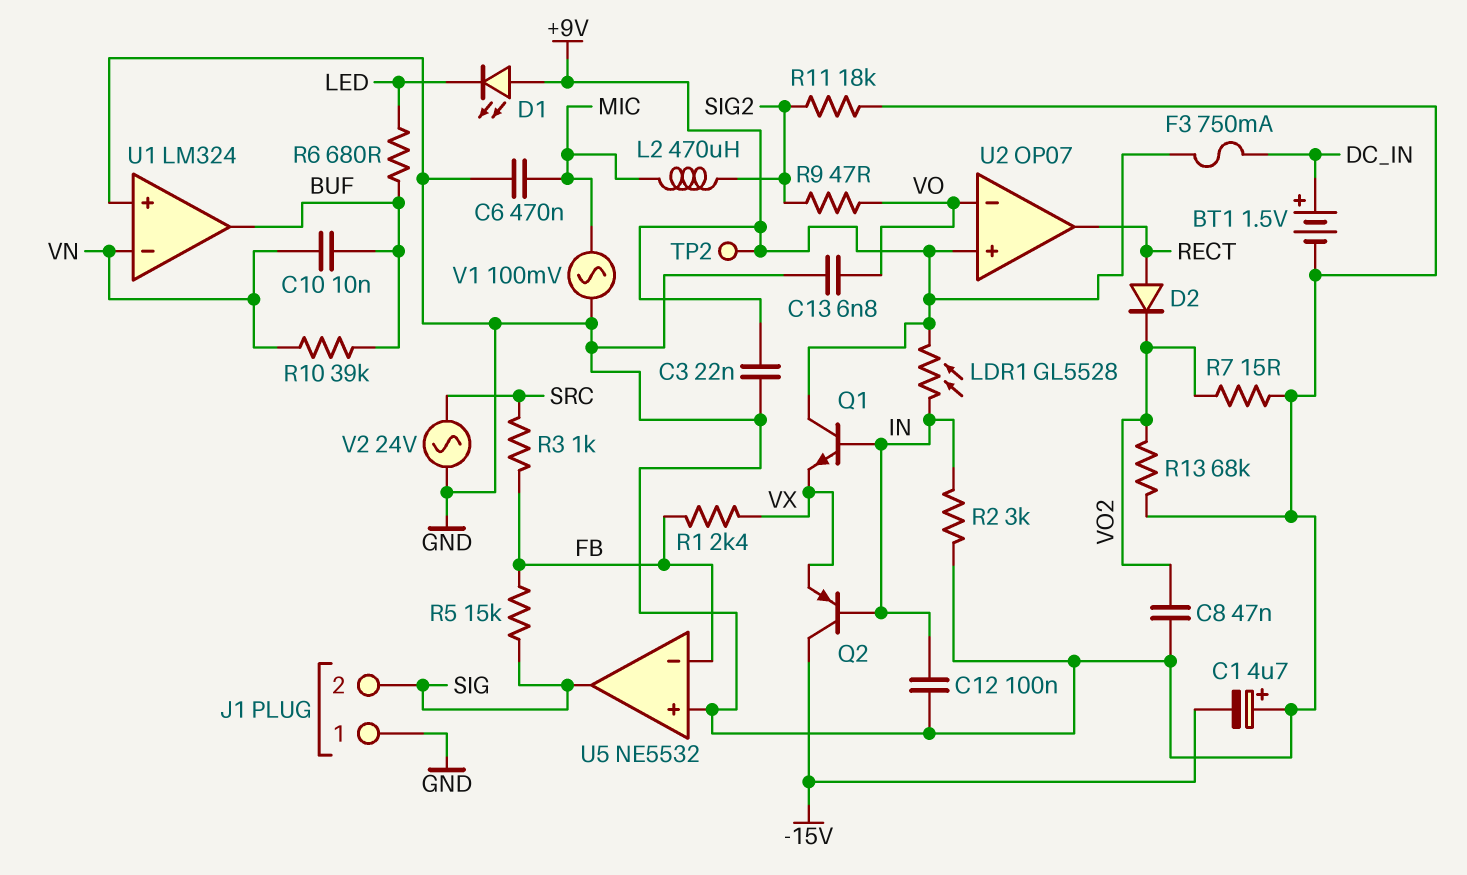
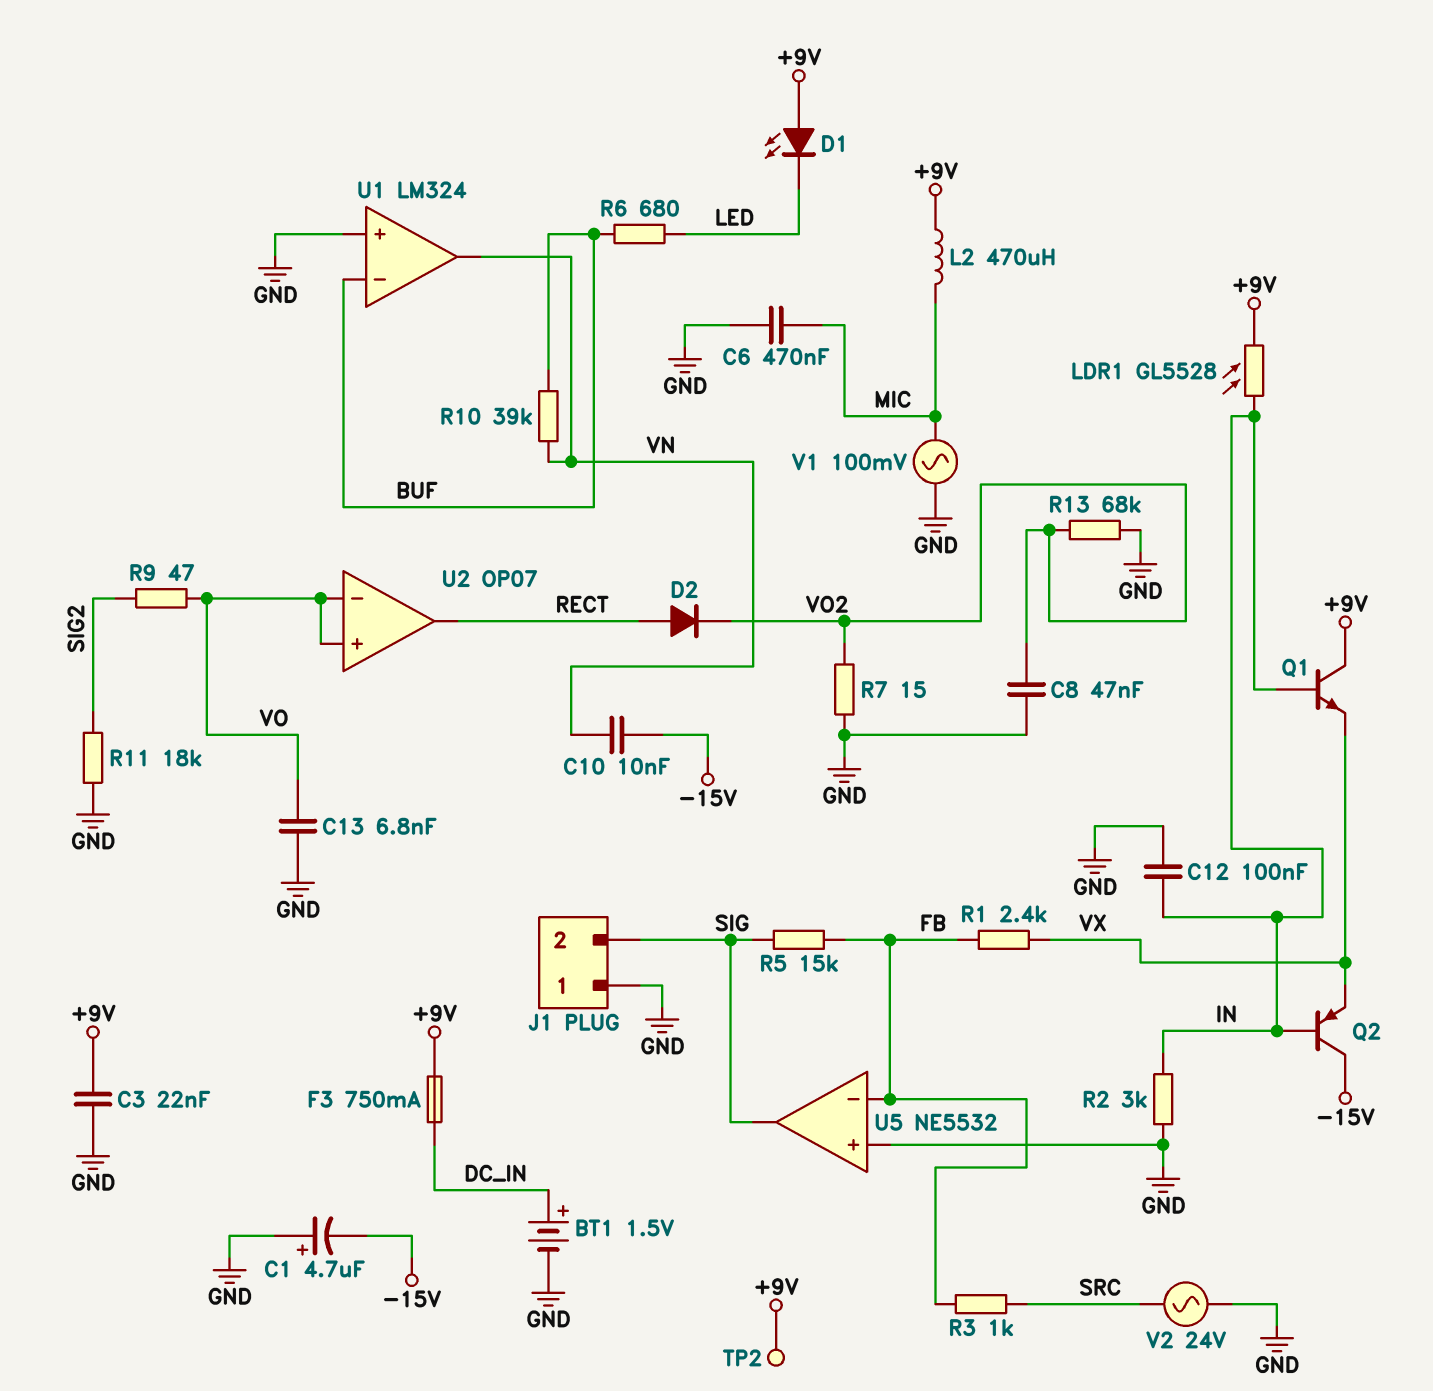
C10: 10nF (BUF, VN) -> 10nF (-15V, VN)
L2: 470uH (MIC, SIG2) -> 470uH (+9V, MIC)
U1 pin in-: VN -> BUF
U1 pin out: BUF -> VN
U2 pin in+: +9V -> VO

